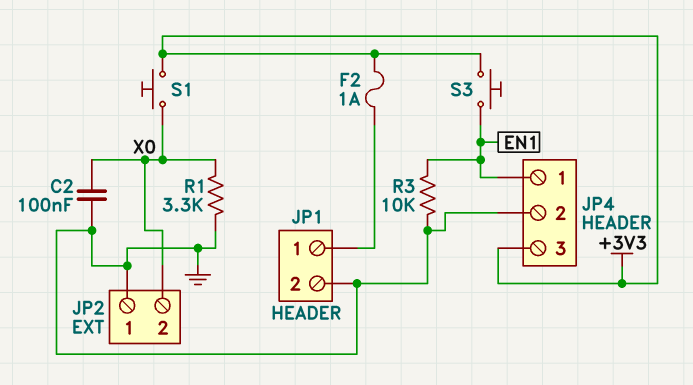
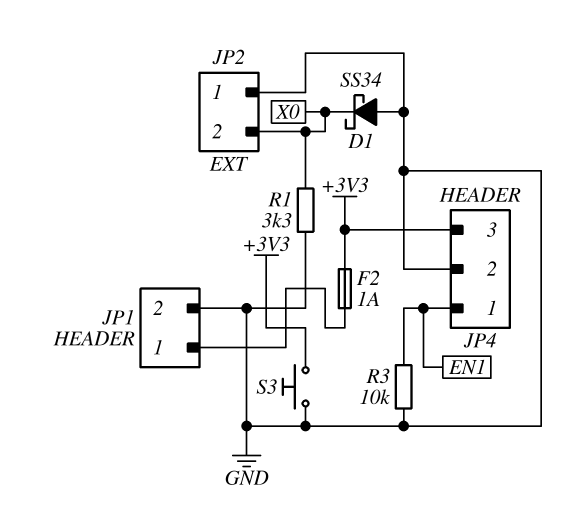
C2: 100nF (GND, X0) -> none
D1: none -> schottky SS34 (A GND, K X0)
S1: button (+3V3, X0) -> none
S3: button (+3V3, EN1) -> button (+3V3, GND)

